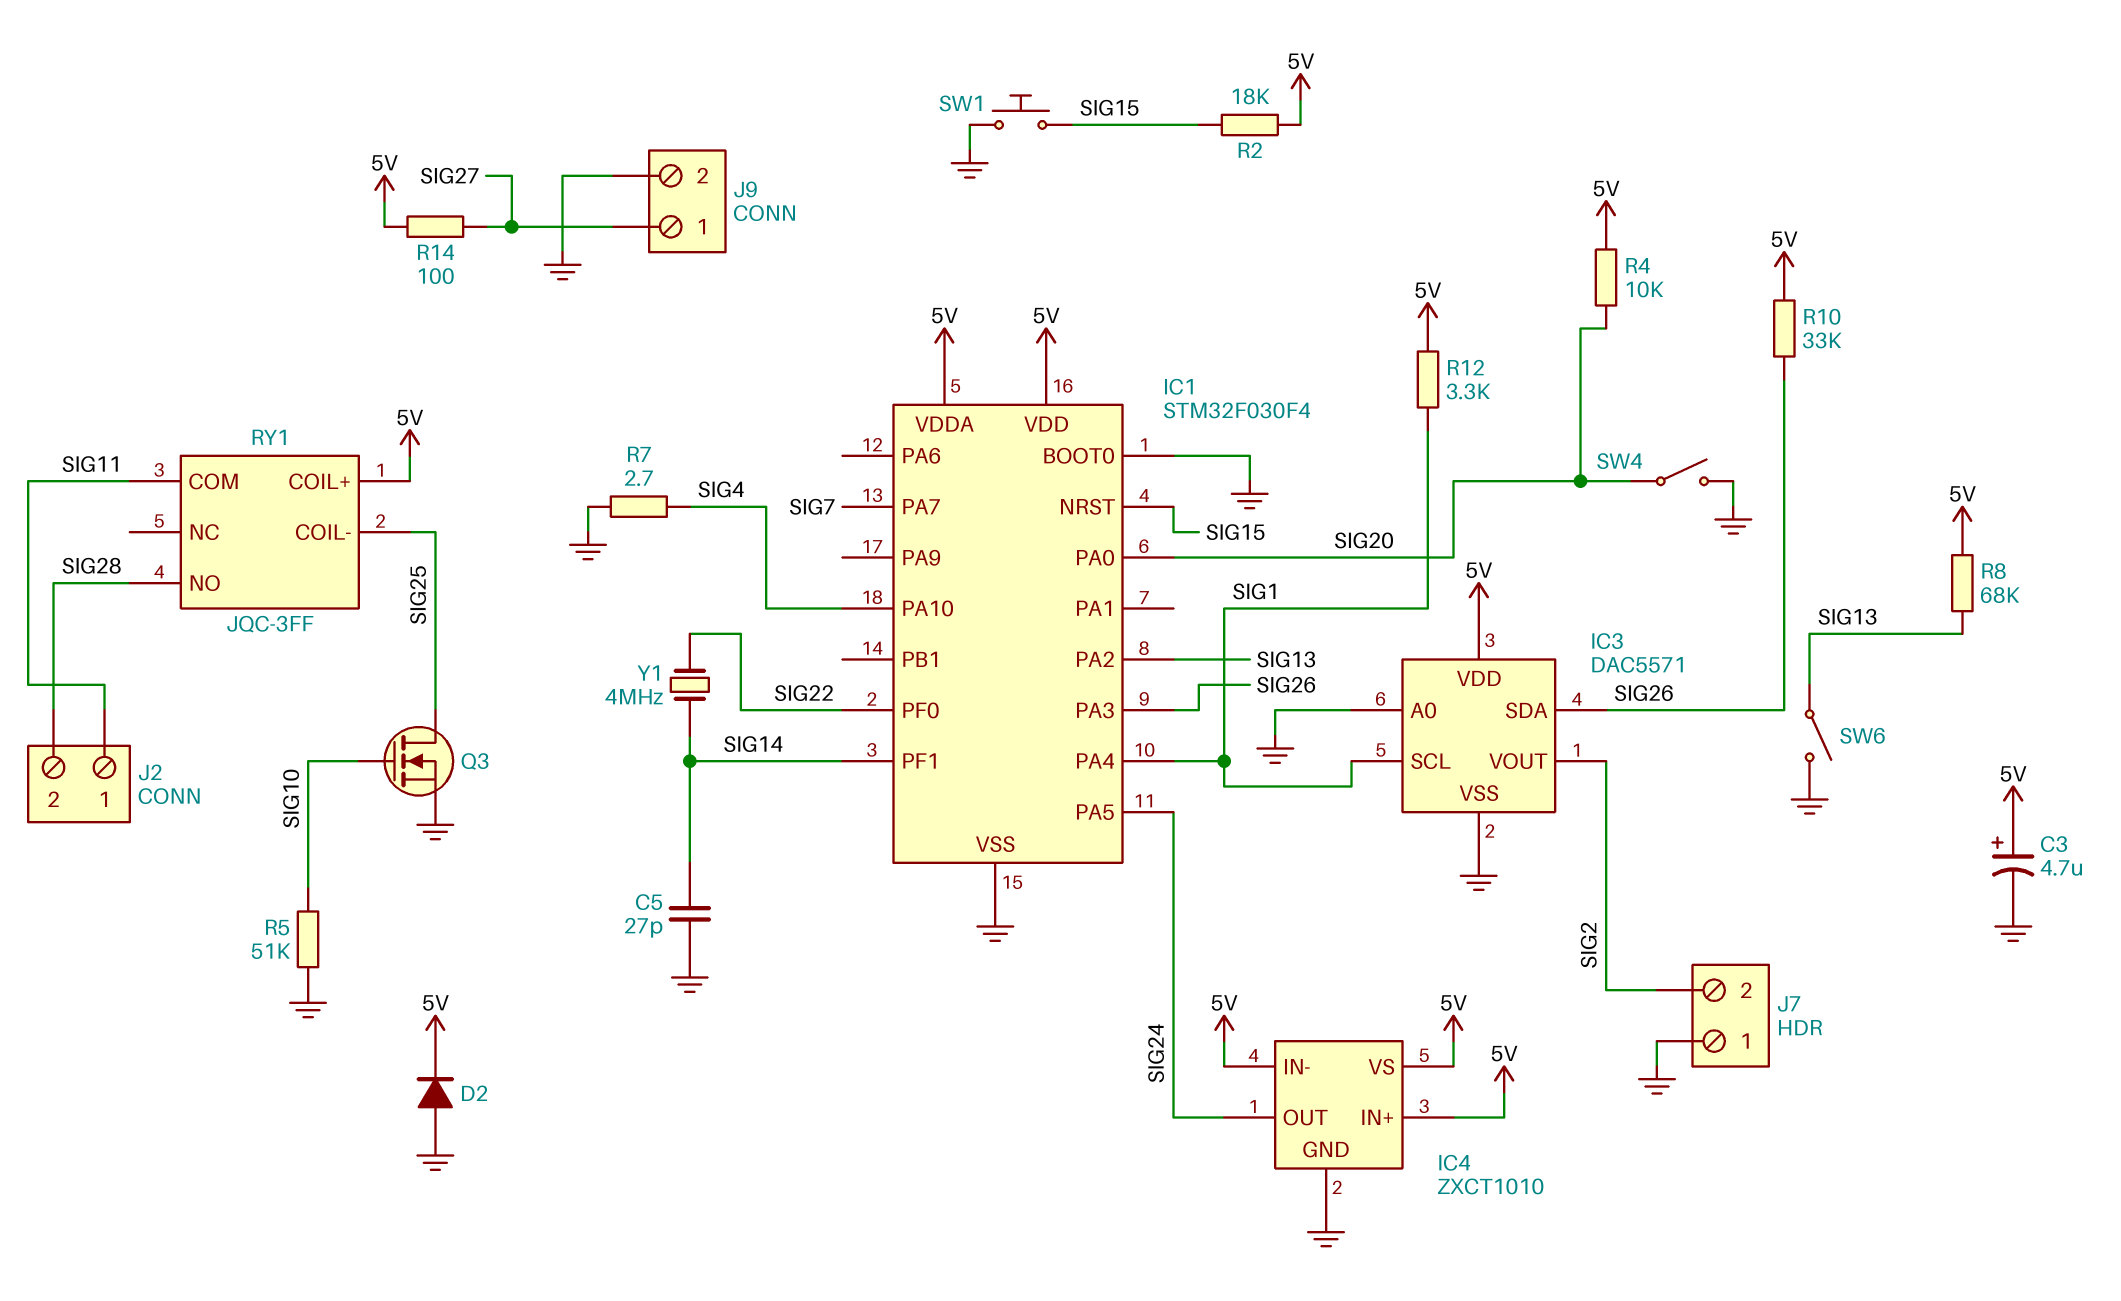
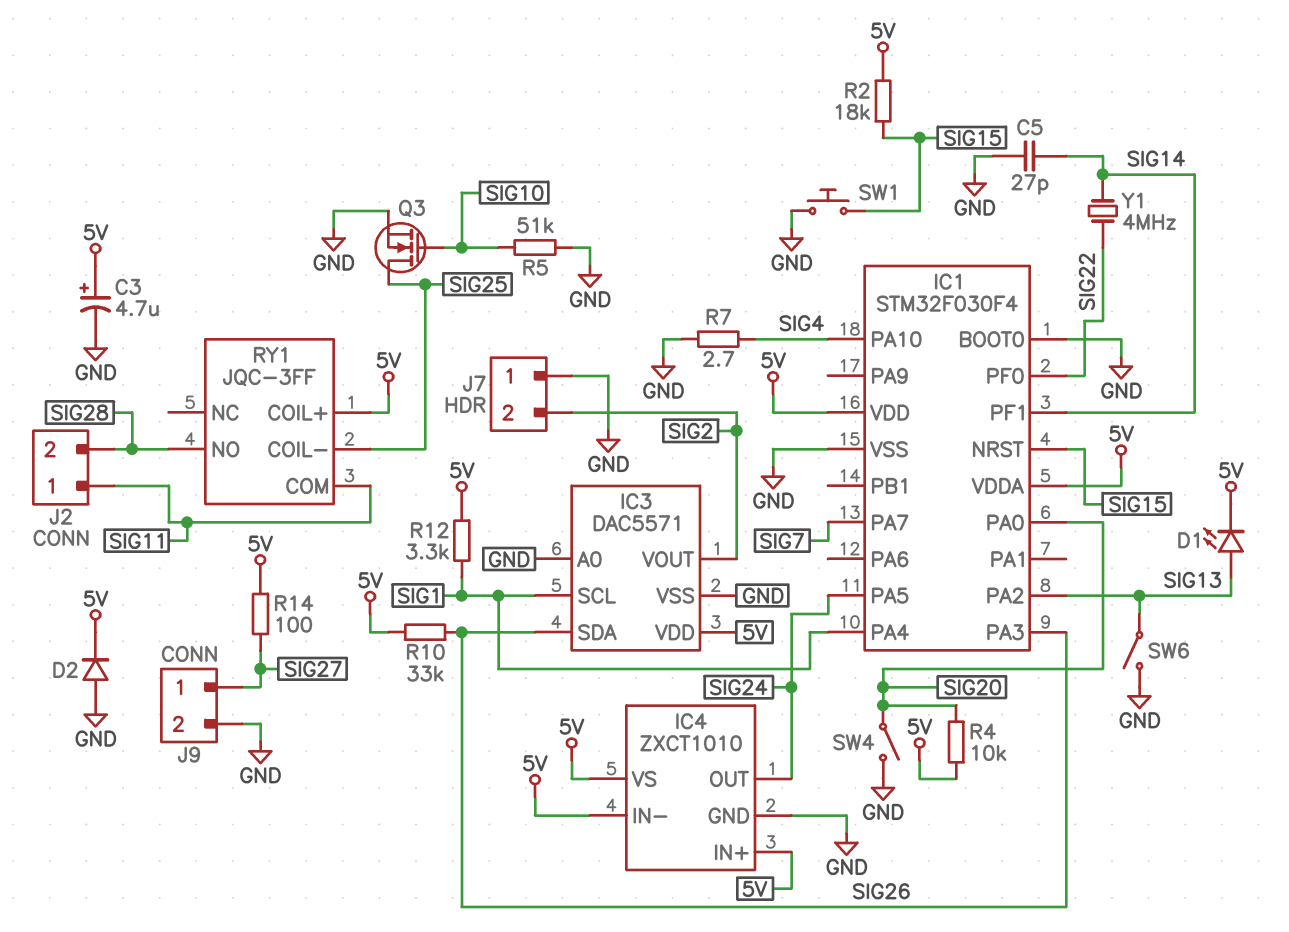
D1: none -> LED (A SIG13, K 5V)
R8: 68k (5V, SIG13) -> none

